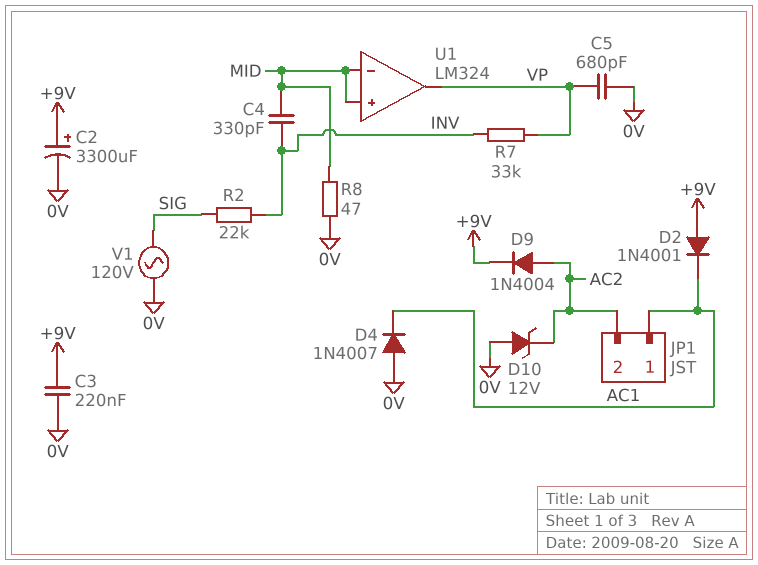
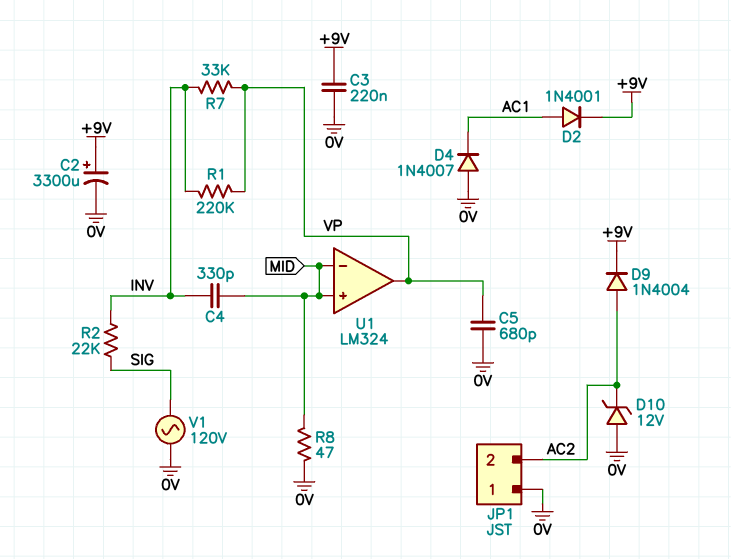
D2: diode 1N4001 (A +9V, K AC1) -> diode 1N4001 (A AC1, K +9V)
JP1 pin 1: AC1 -> 0V
R1: none -> 220k (INV, VP)

